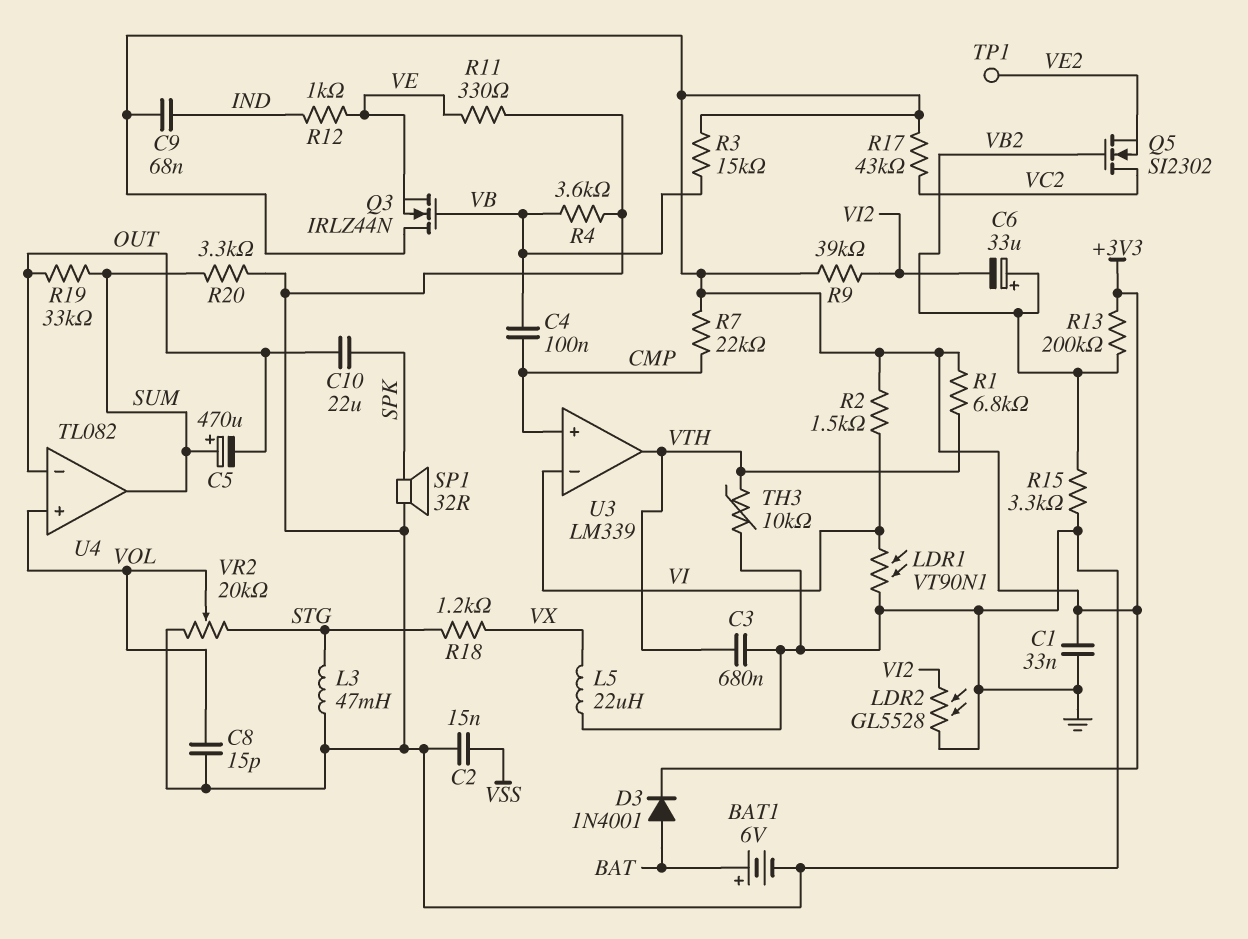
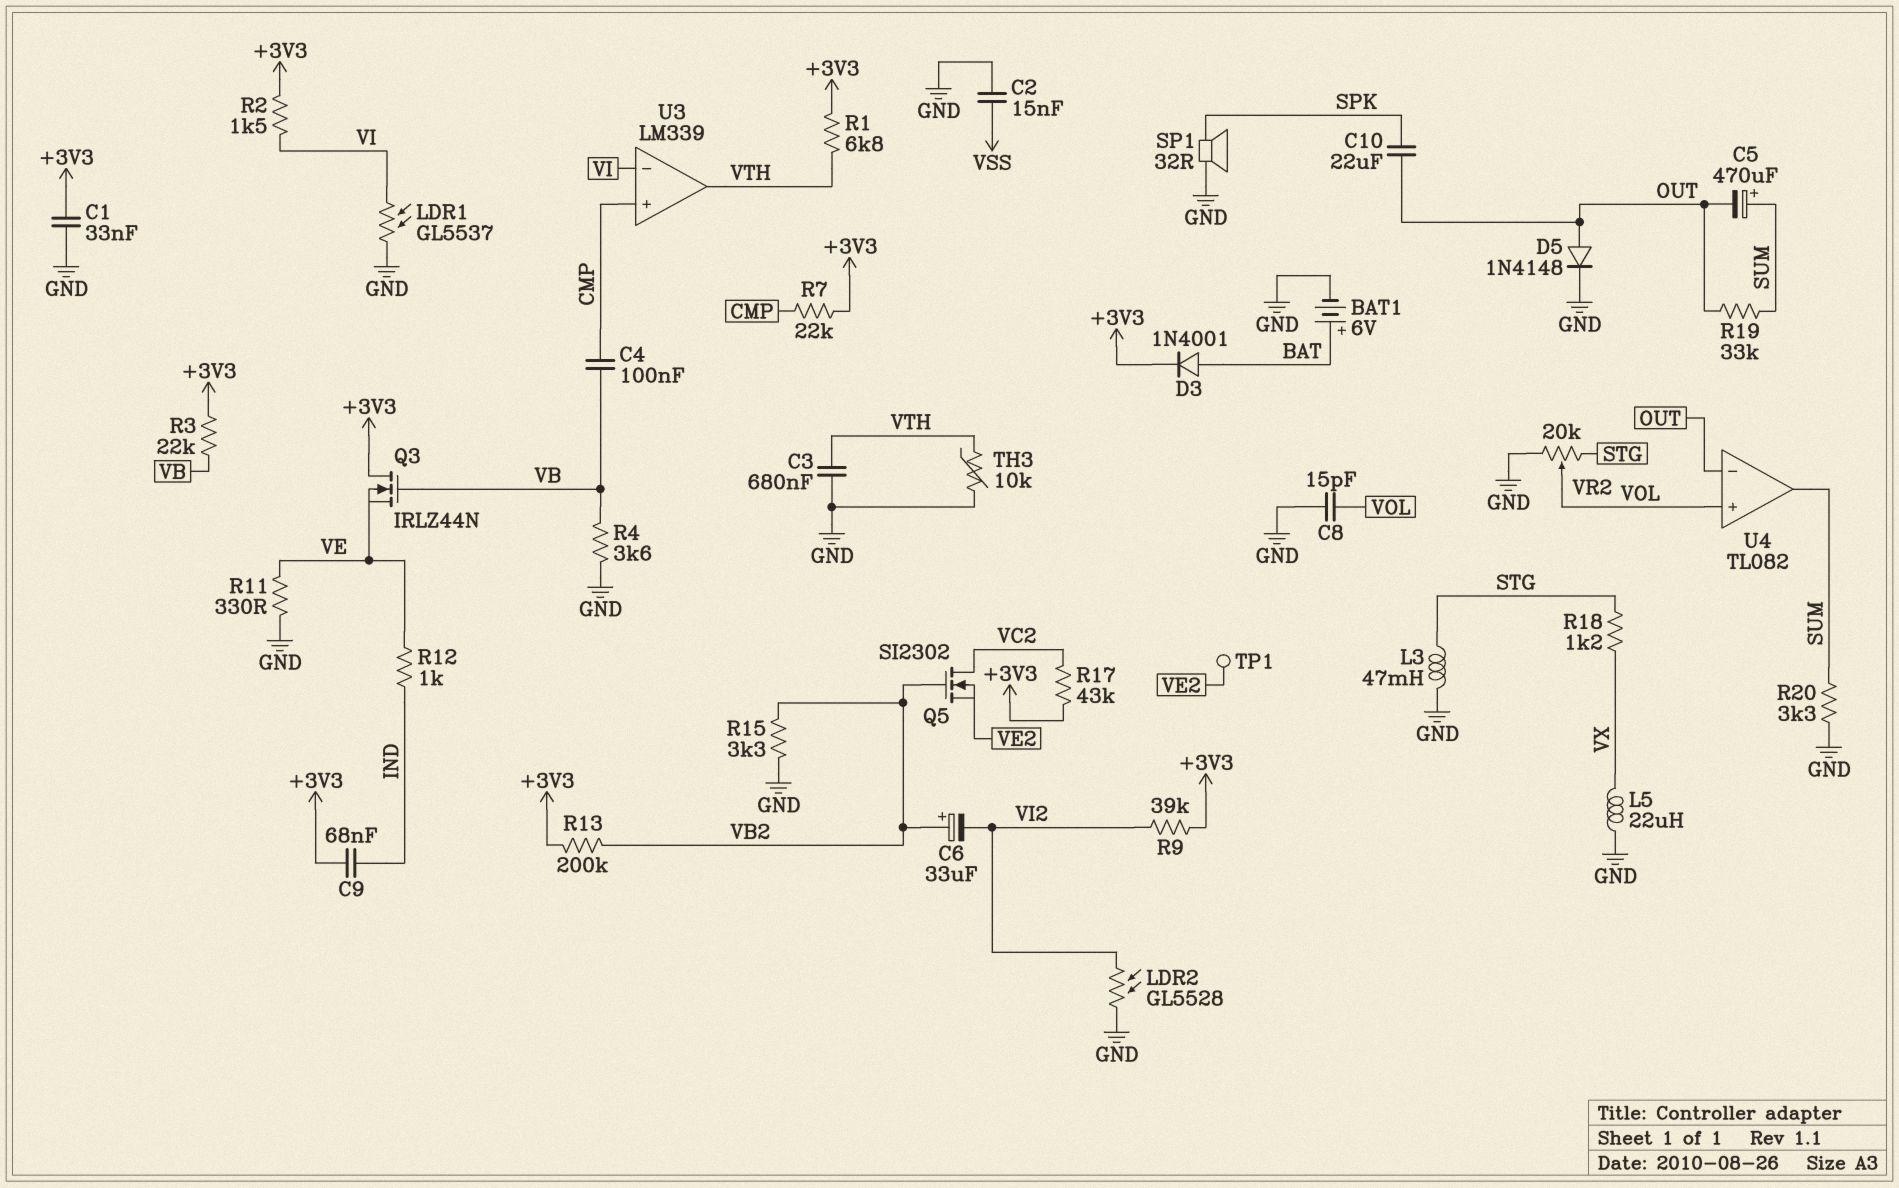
D5: none -> diode 1N4148 (A OUT, K GND)
LDR1: VT90N1 (GND, VI) -> GL5537 (GND, VI)
R3: 15k (+3V3, VB) -> 22k (+3V3, VB)

